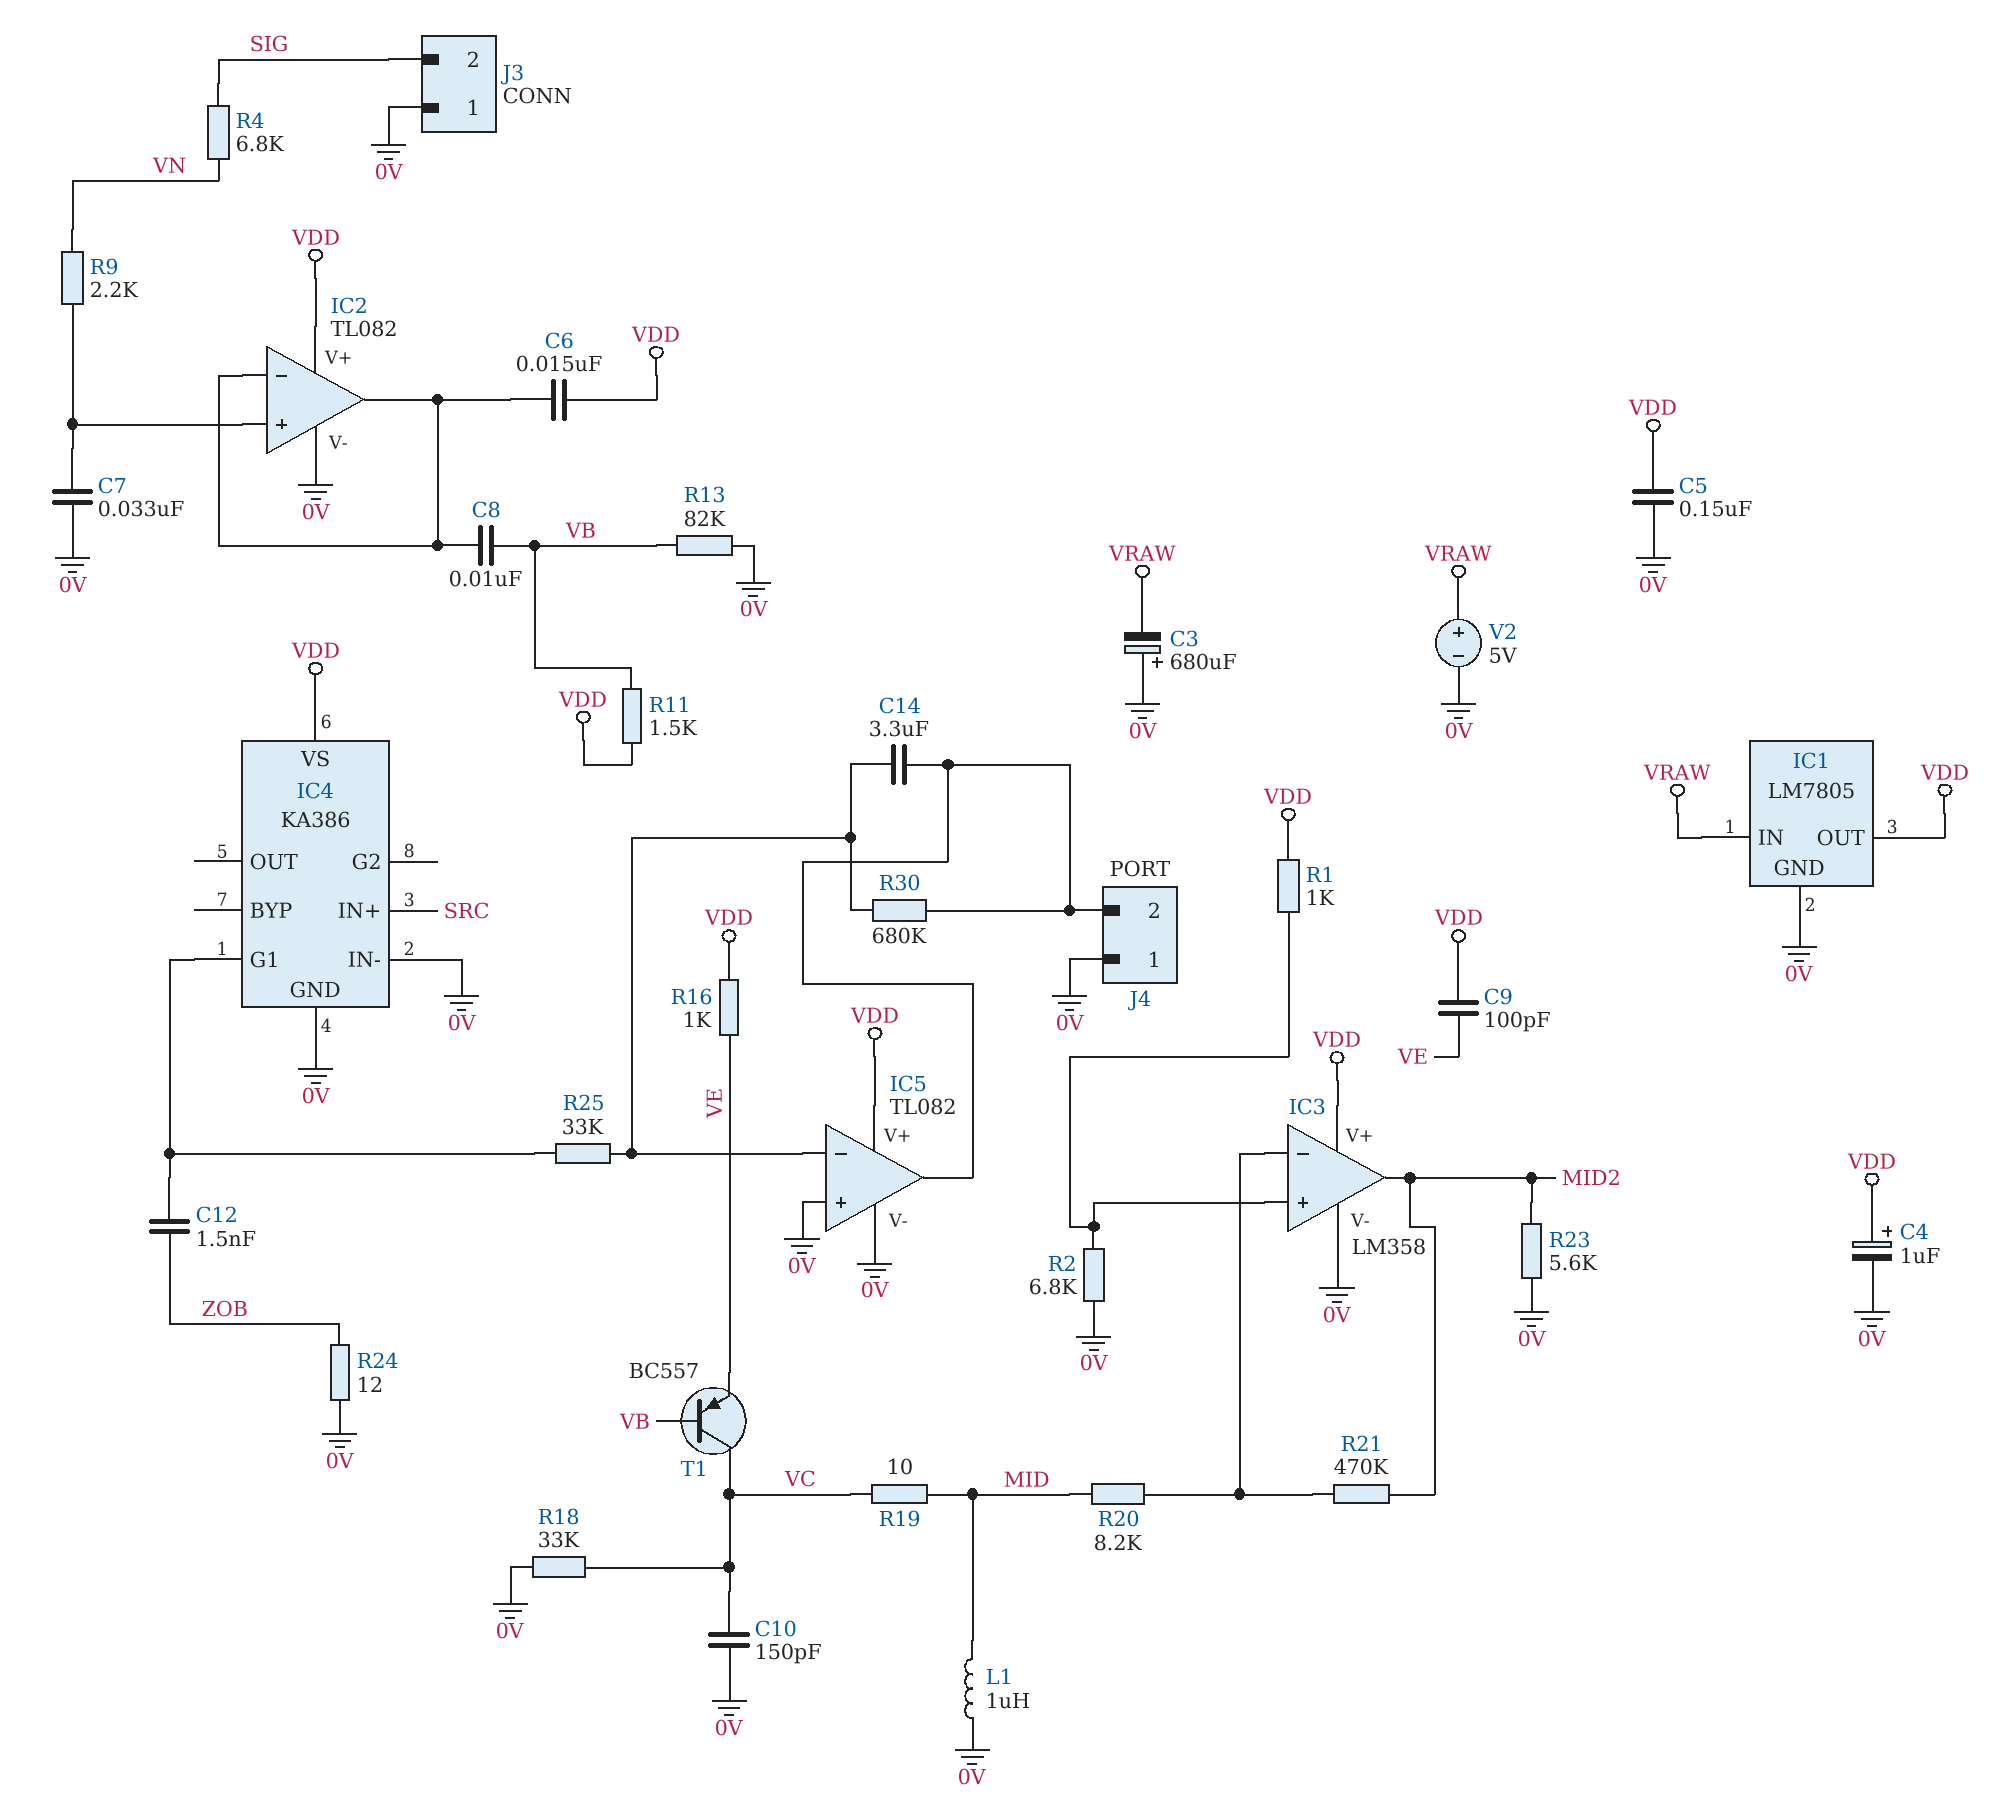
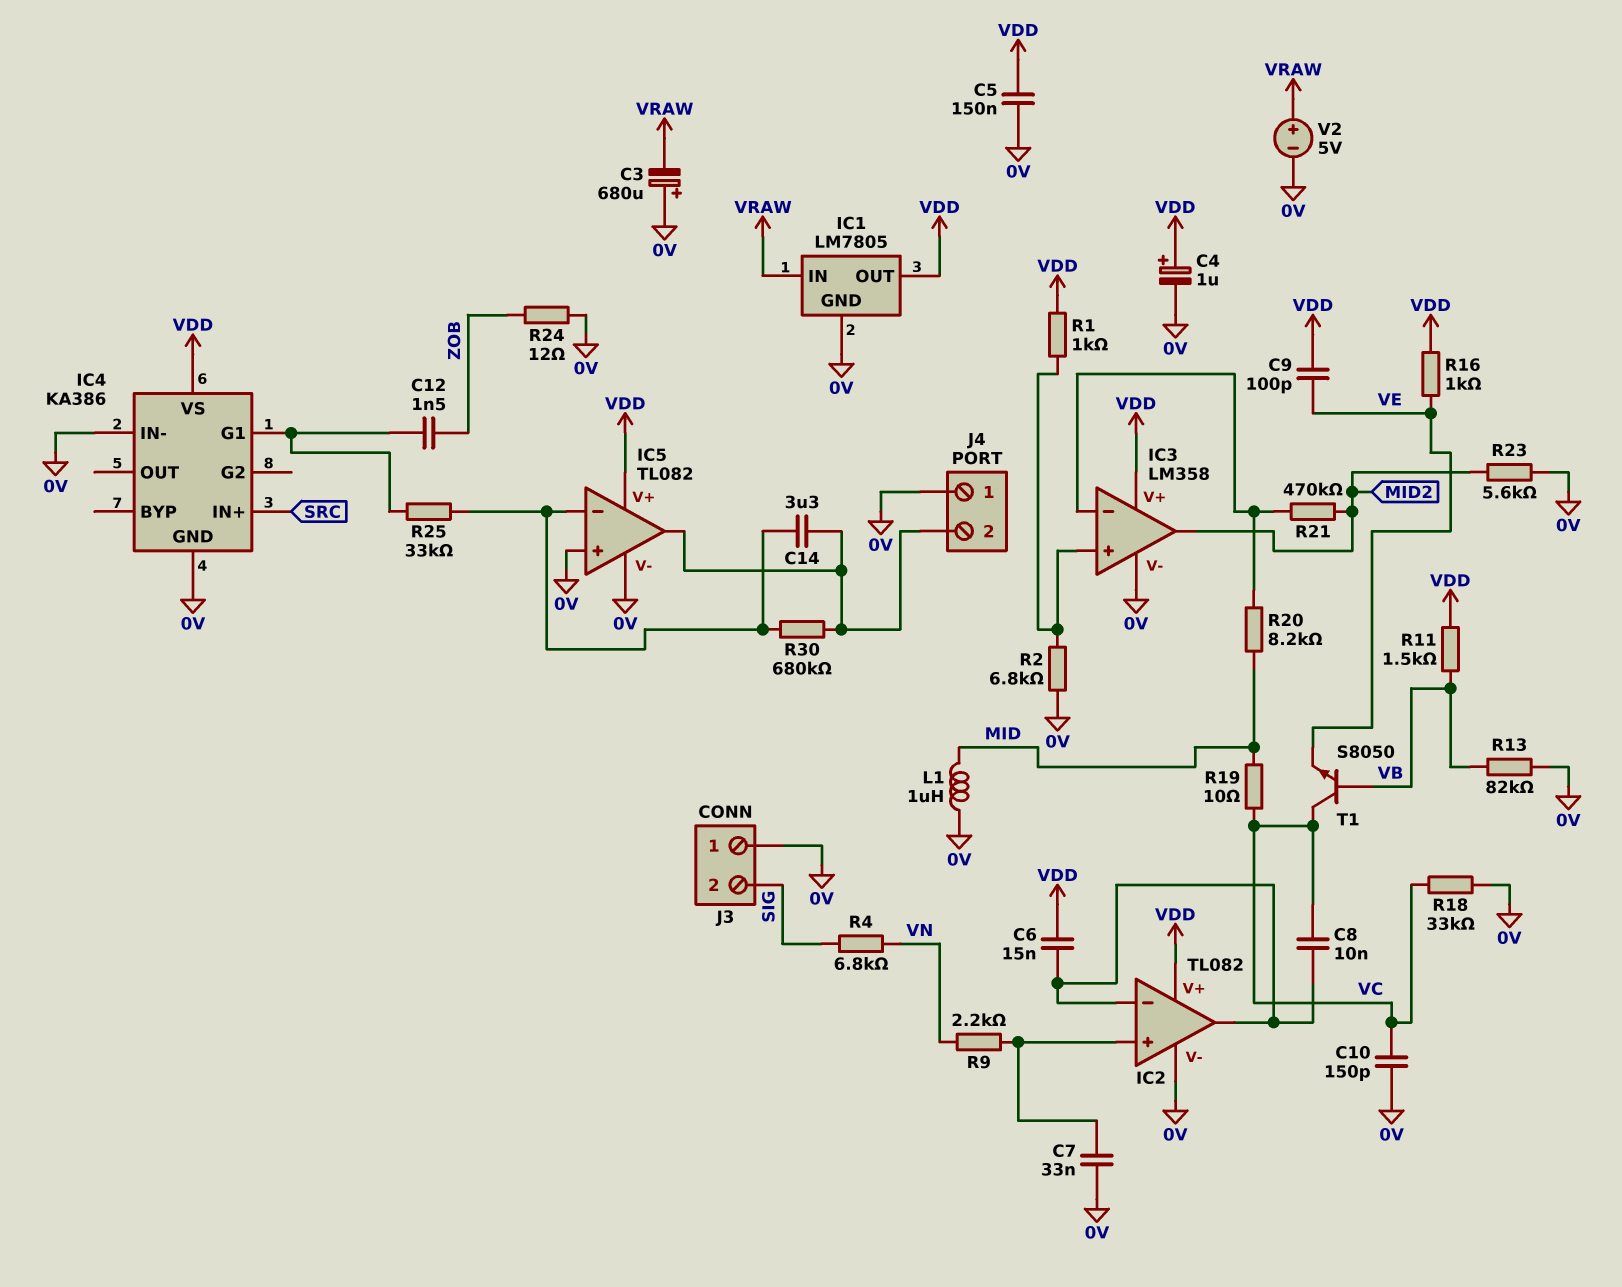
C8: 10nF (IC2/in-, VB) -> 10nF (IC2/in-, VC)
T1: PNP BC557 (B VB, C VC, E VE) -> NPN S8050 (B VB, C VC, E VE)

